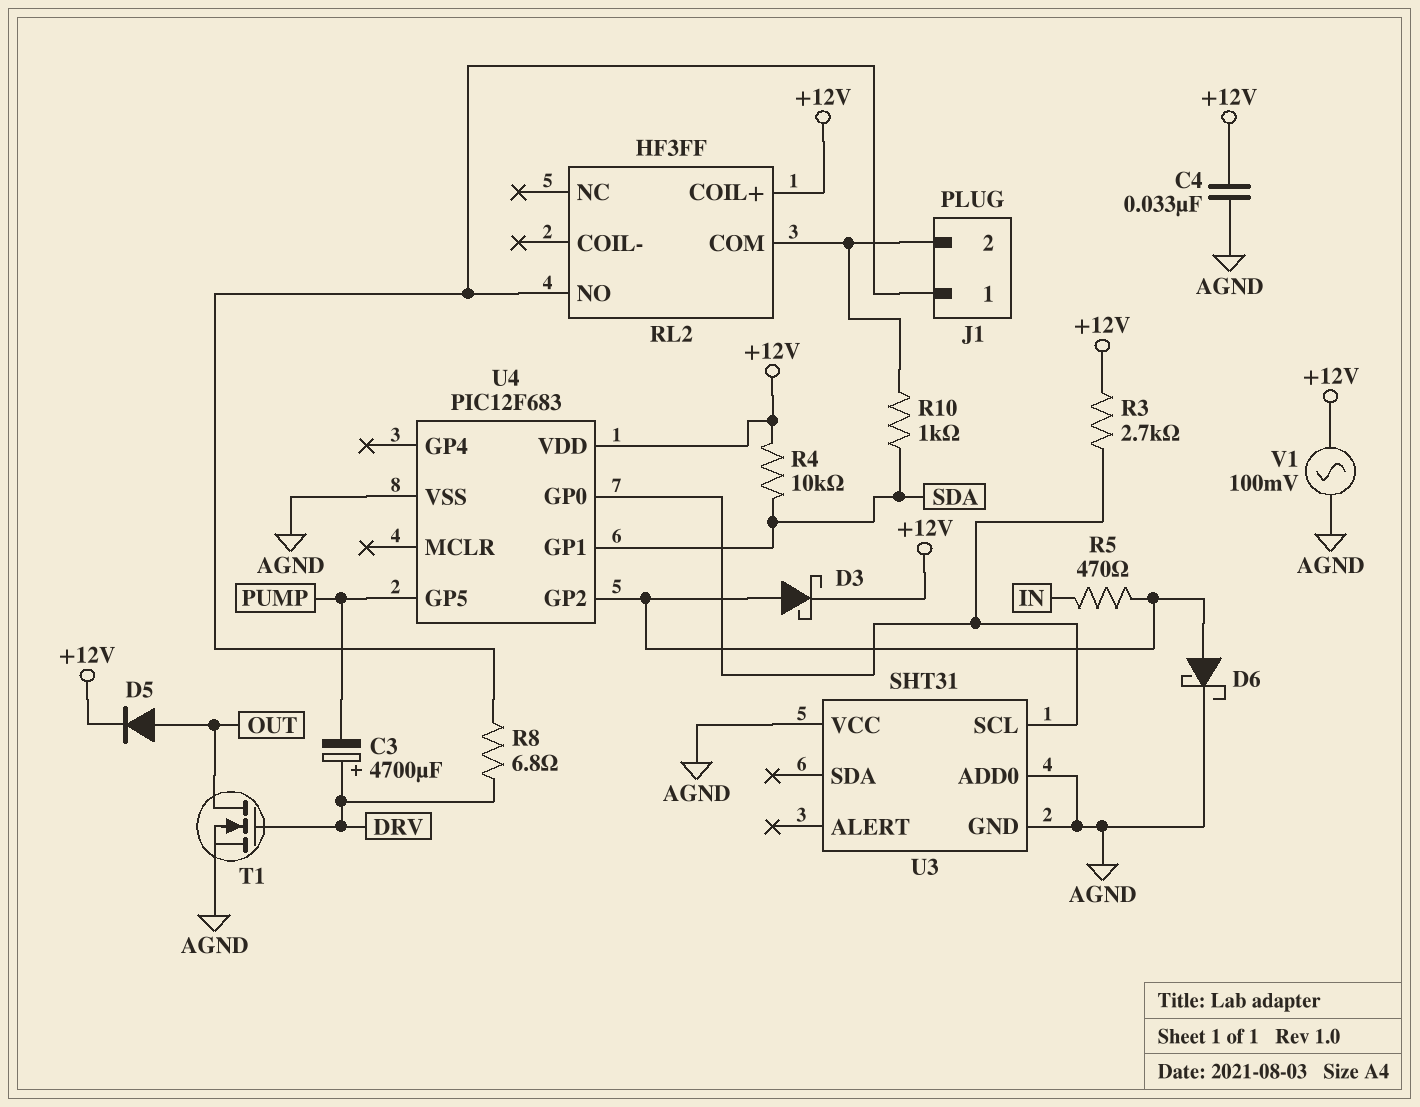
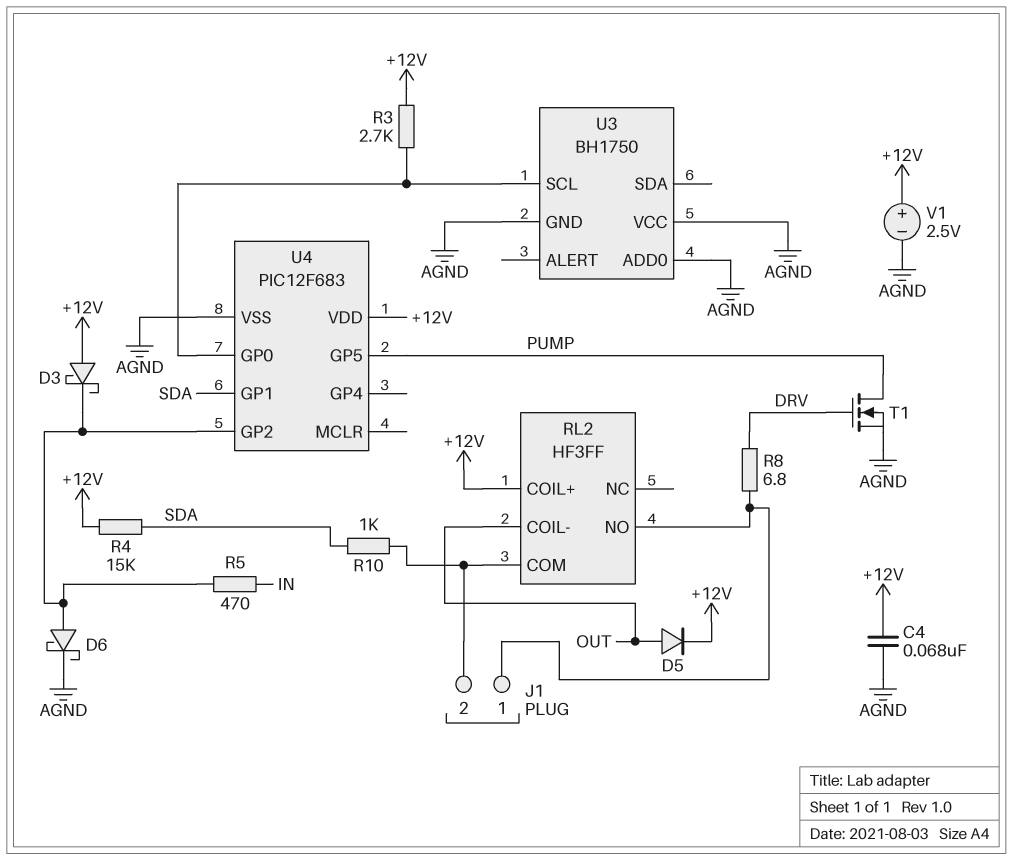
C3: 4700uF (plus DRV, minus PUMP) -> none
C4: 33nF (+12V, AGND) -> 68nF (+12V, AGND)
D3: schottky (A U4/GP2, K +12V) -> schottky (A +12V, K U4/GP2)
R4: 10k (+12V, SDA) -> 15k (+12V, SDA)
RL2 pin COIL-: none -> OUT
T1: NMOS (G DRV, D OUT, S AGND) -> NMOS (G DRV, D PUMP, S AGND)
U3: SHT31 -> BH1750
V1: AC 100mV (+12V, AGND) -> 2.5V (plus +12V, minus AGND)

